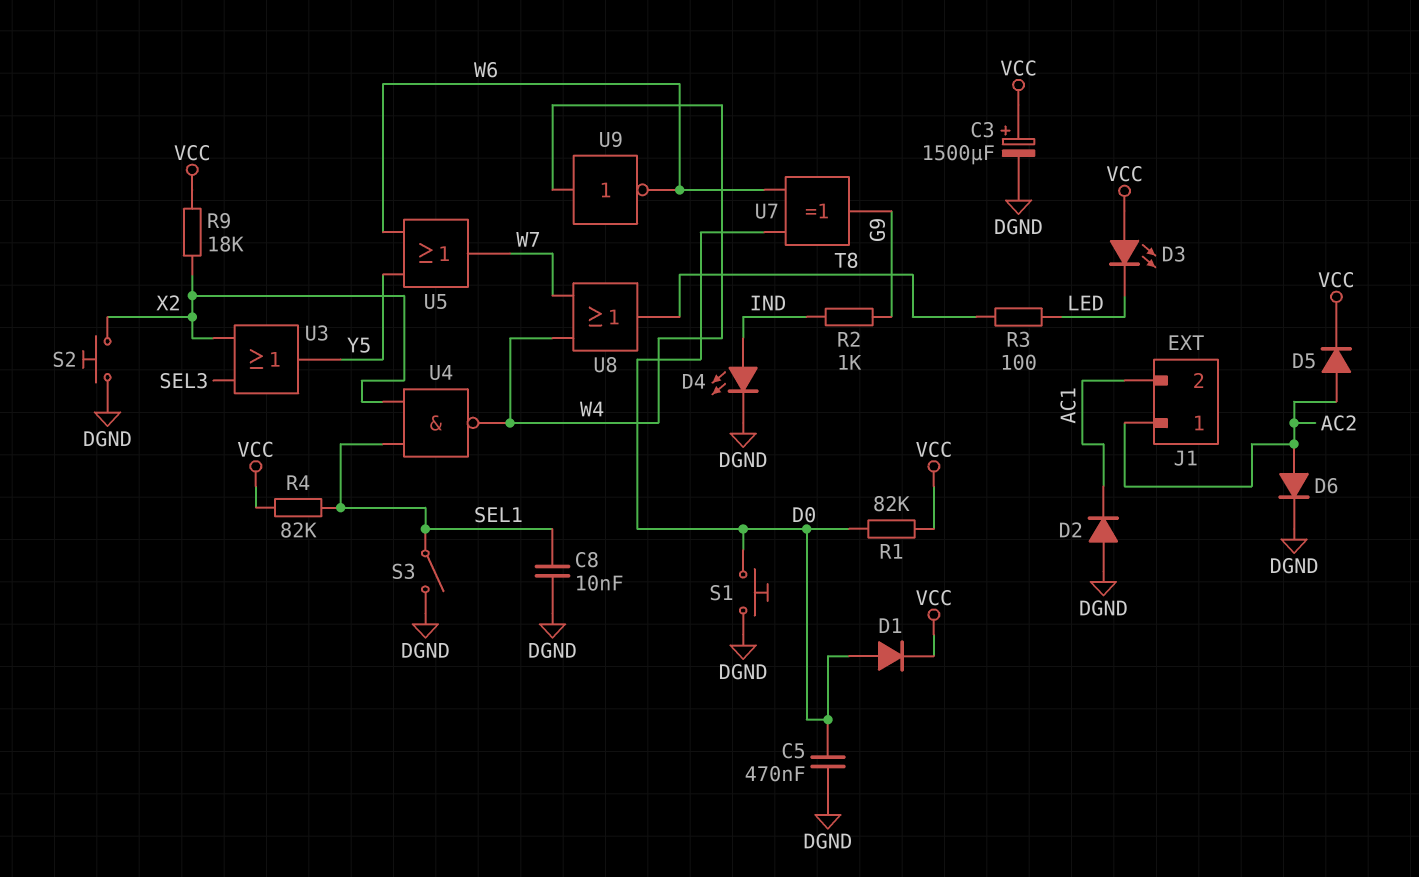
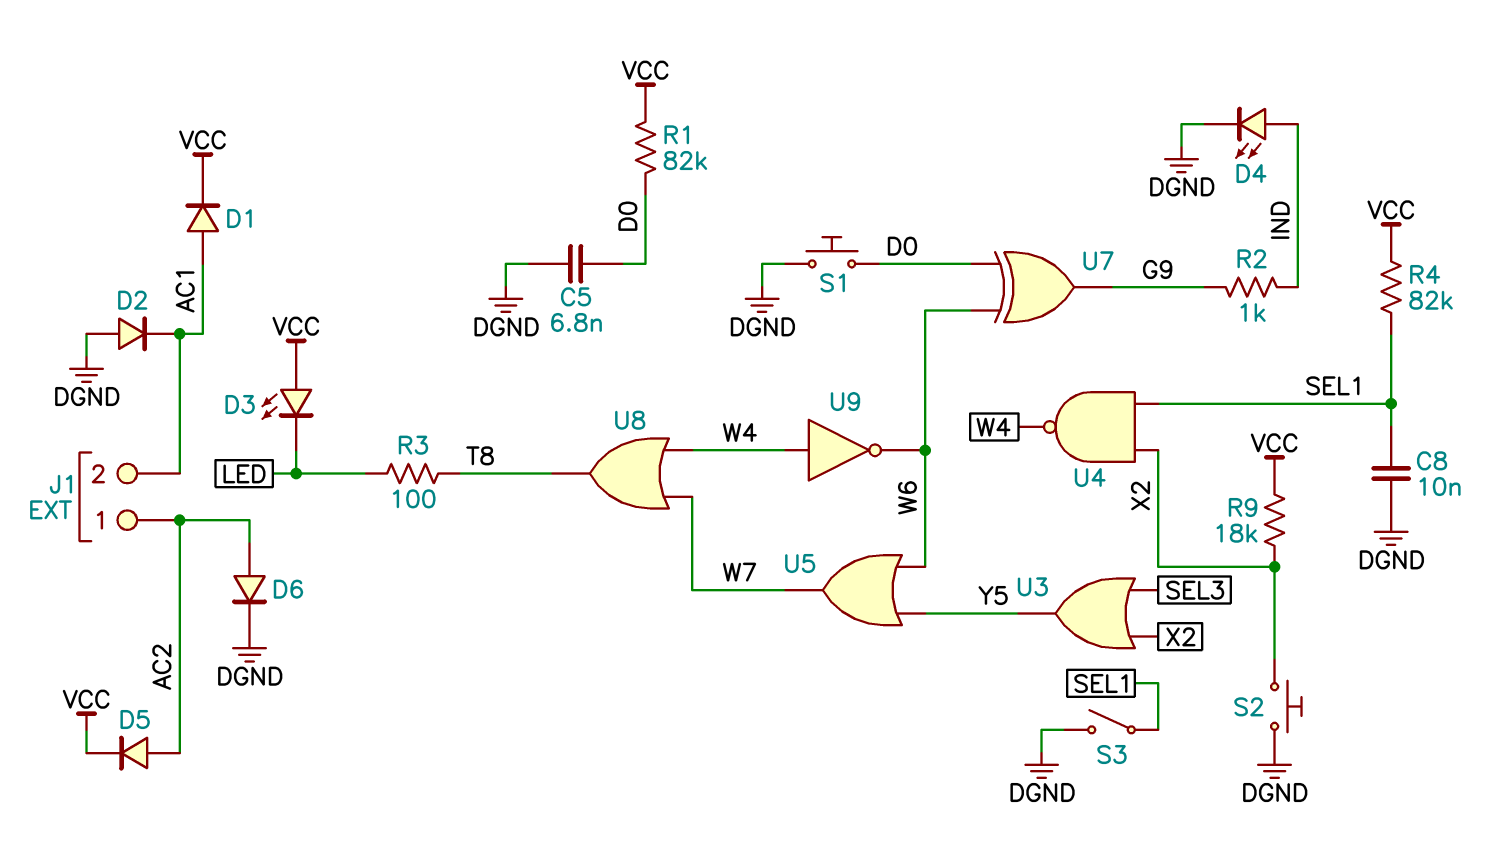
C3: 1500uF (plus VCC, minus DGND) -> none
C5: 470nF (D0, DGND) -> 6.8nF (D0, DGND)
D1: diode (A D0, K VCC) -> diode (A AC1, K VCC)

